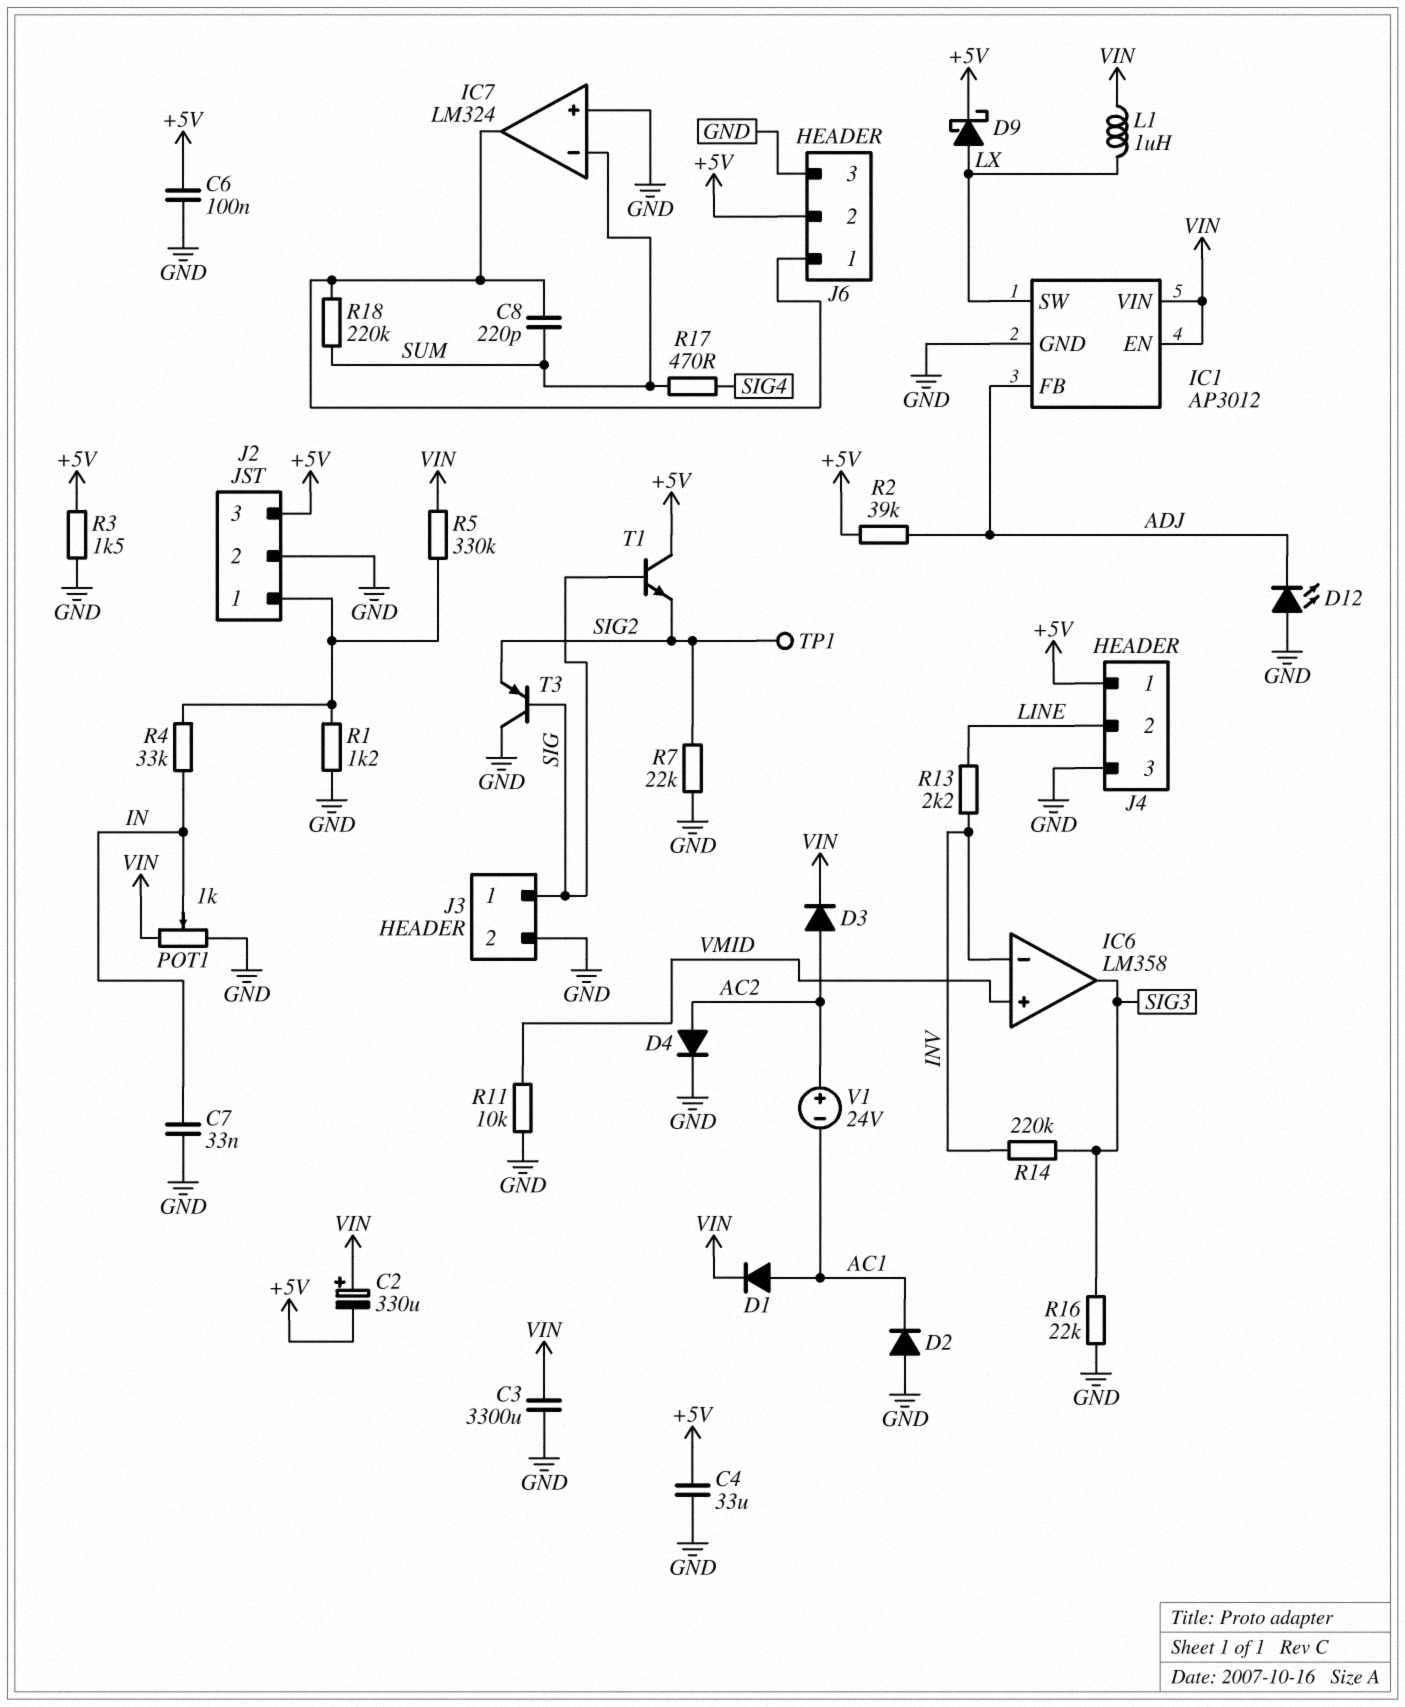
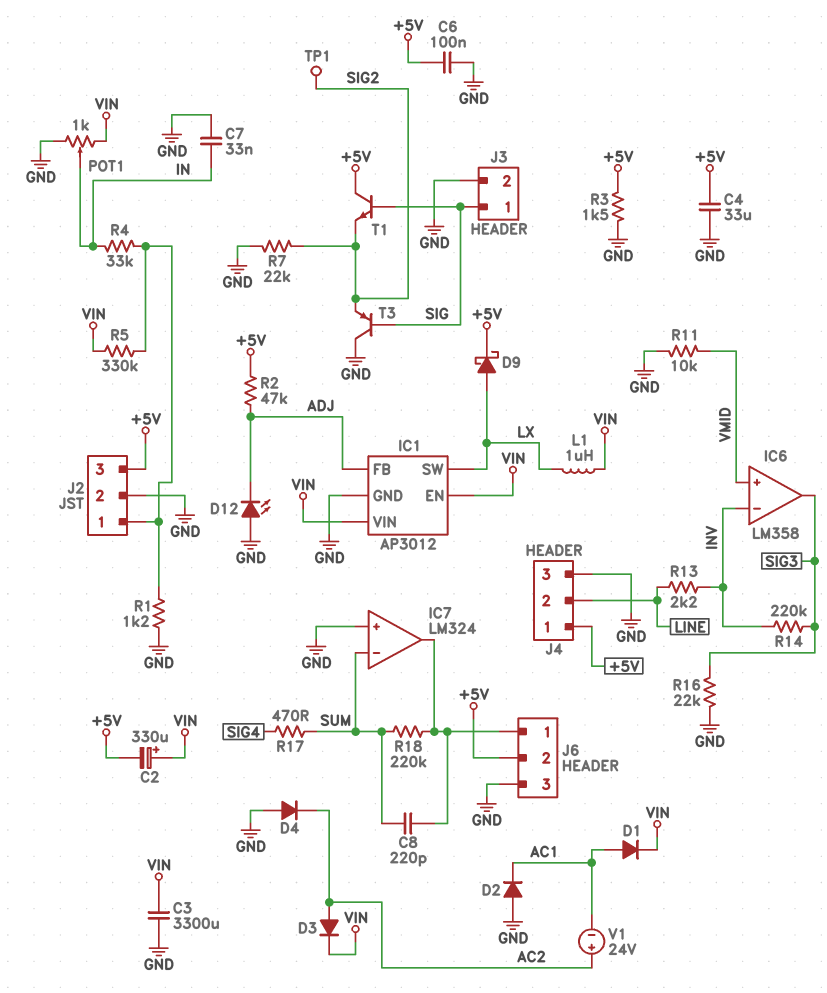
D4: diode (A AC2, K GND) -> diode (A GND, K AC2)
R2: 39k (+5V, ADJ) -> 47k (+5V, ADJ)

